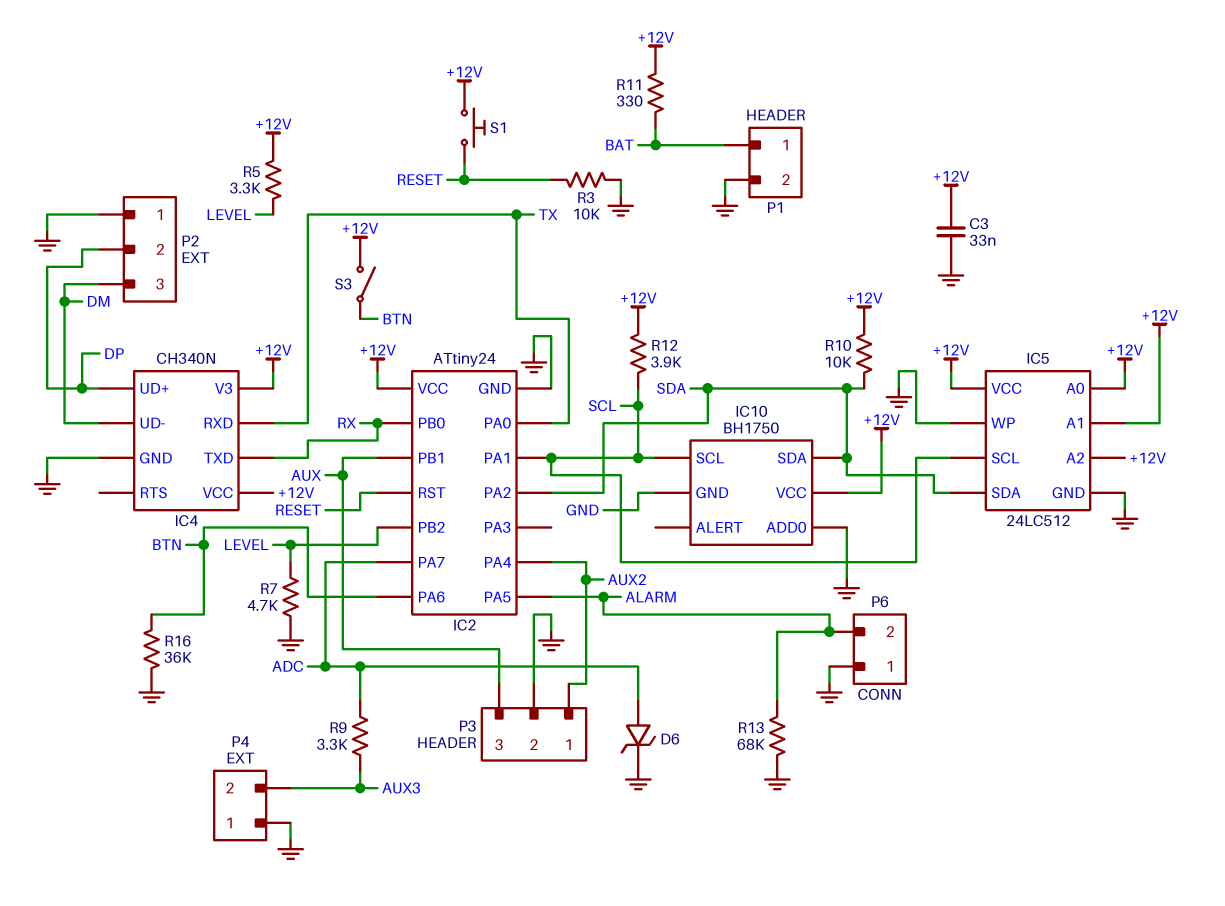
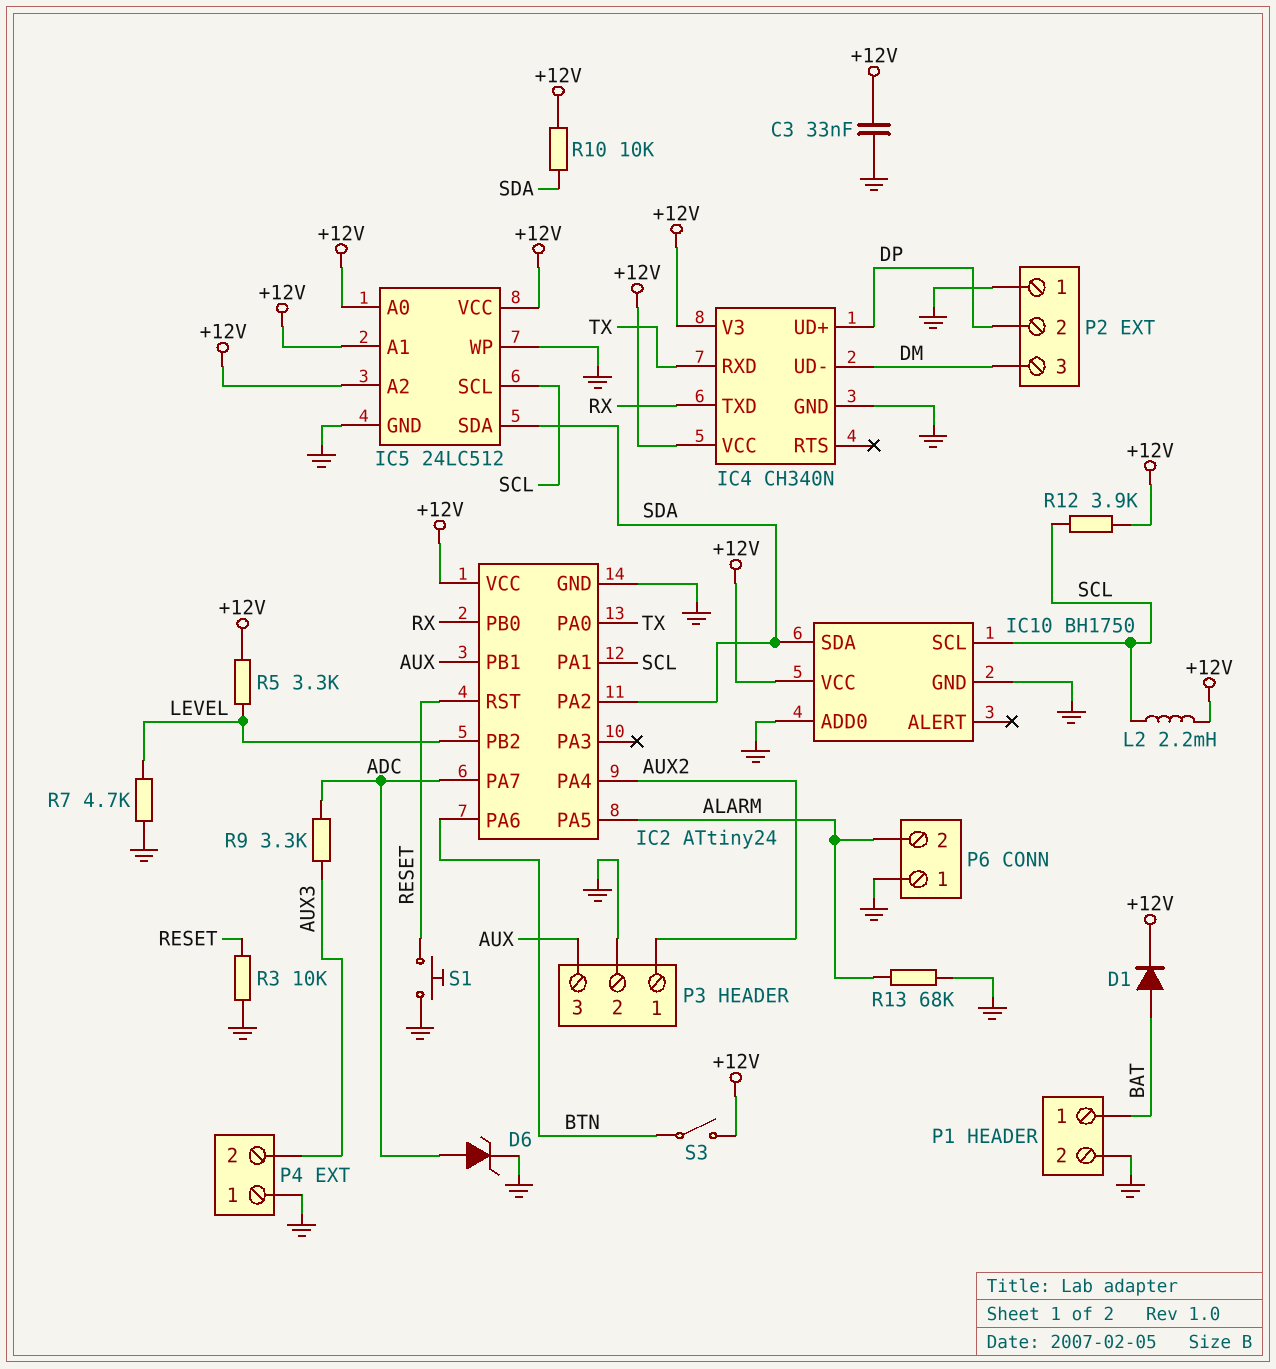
D1: none -> diode (A BAT, K +12V)
L2: none -> 2.2mH (+12V, SCL)
R11: 330 (+12V, BAT) -> none
R16: 36k (BTN, GND) -> none
S1: button (+12V, RESET) -> button (GND, RESET)

